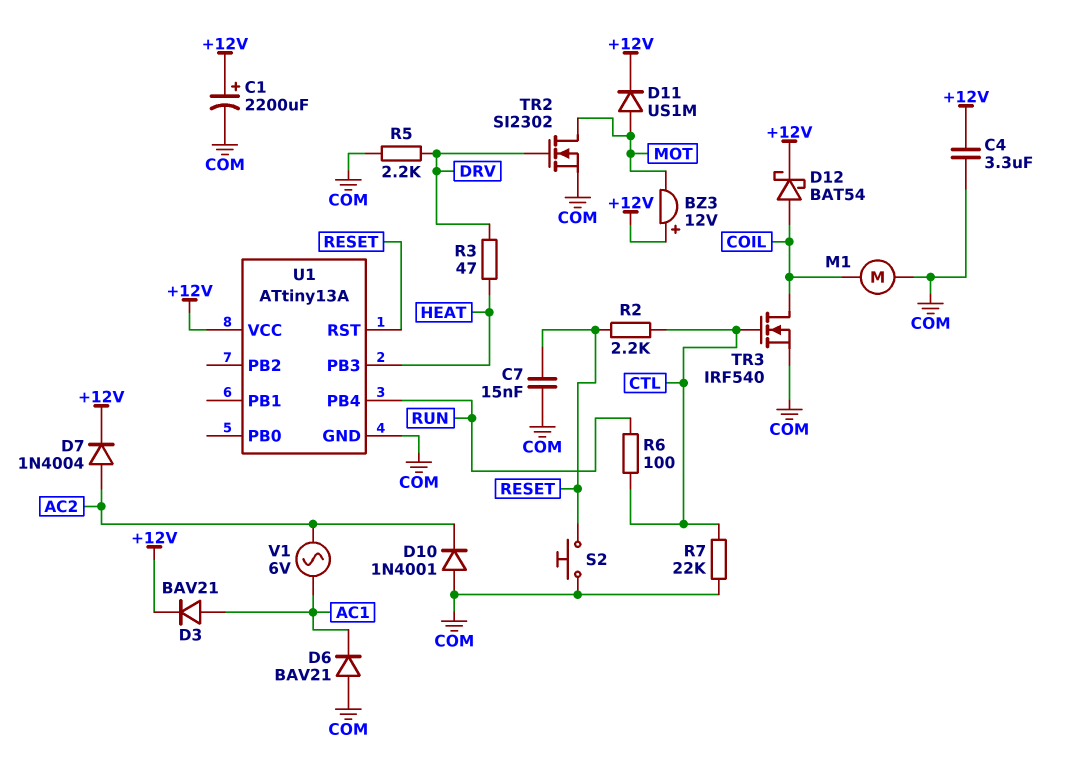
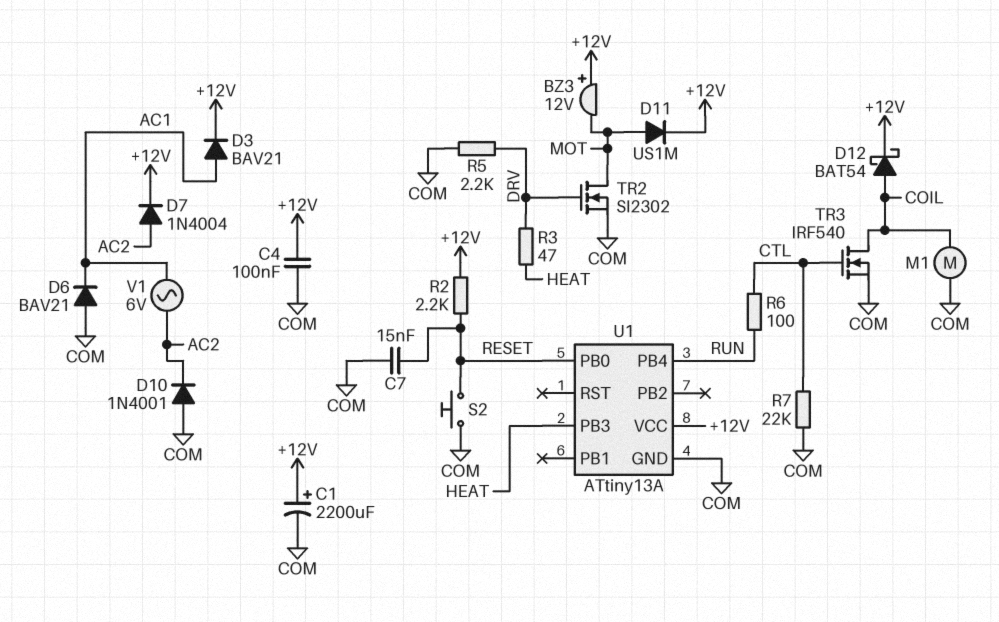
C4: 3.3uF (+12V, COM) -> 100nF (+12V, COM)
R2: 2.2k (CTL, RESET) -> 2.2k (+12V, RESET)
U1 pin PB0: none -> RESET
U1 pin RST: RESET -> none

